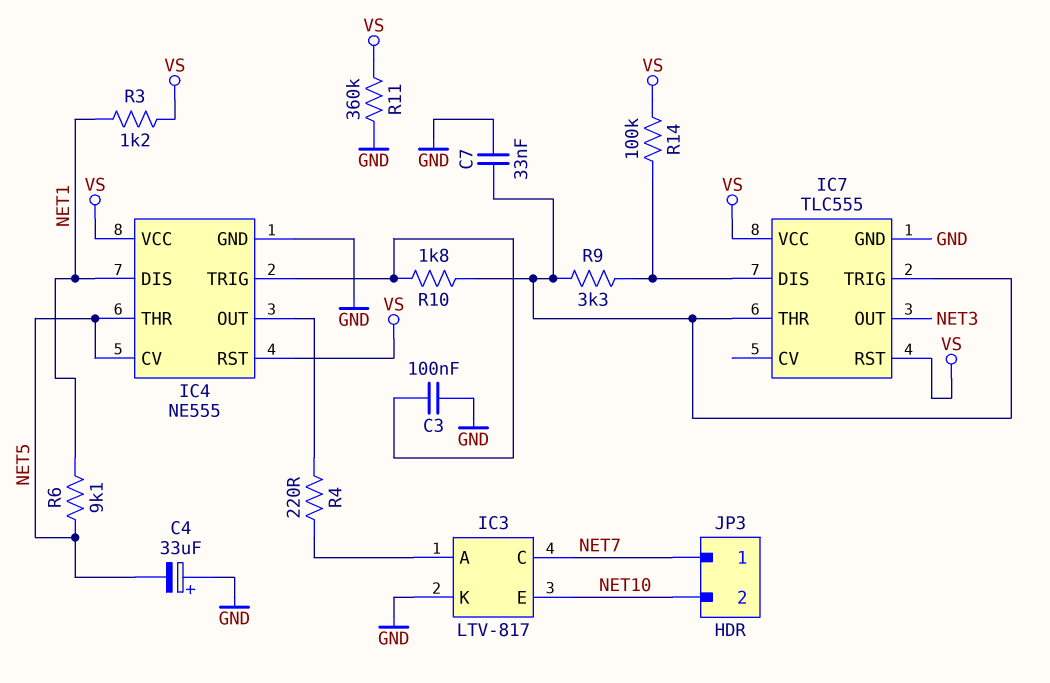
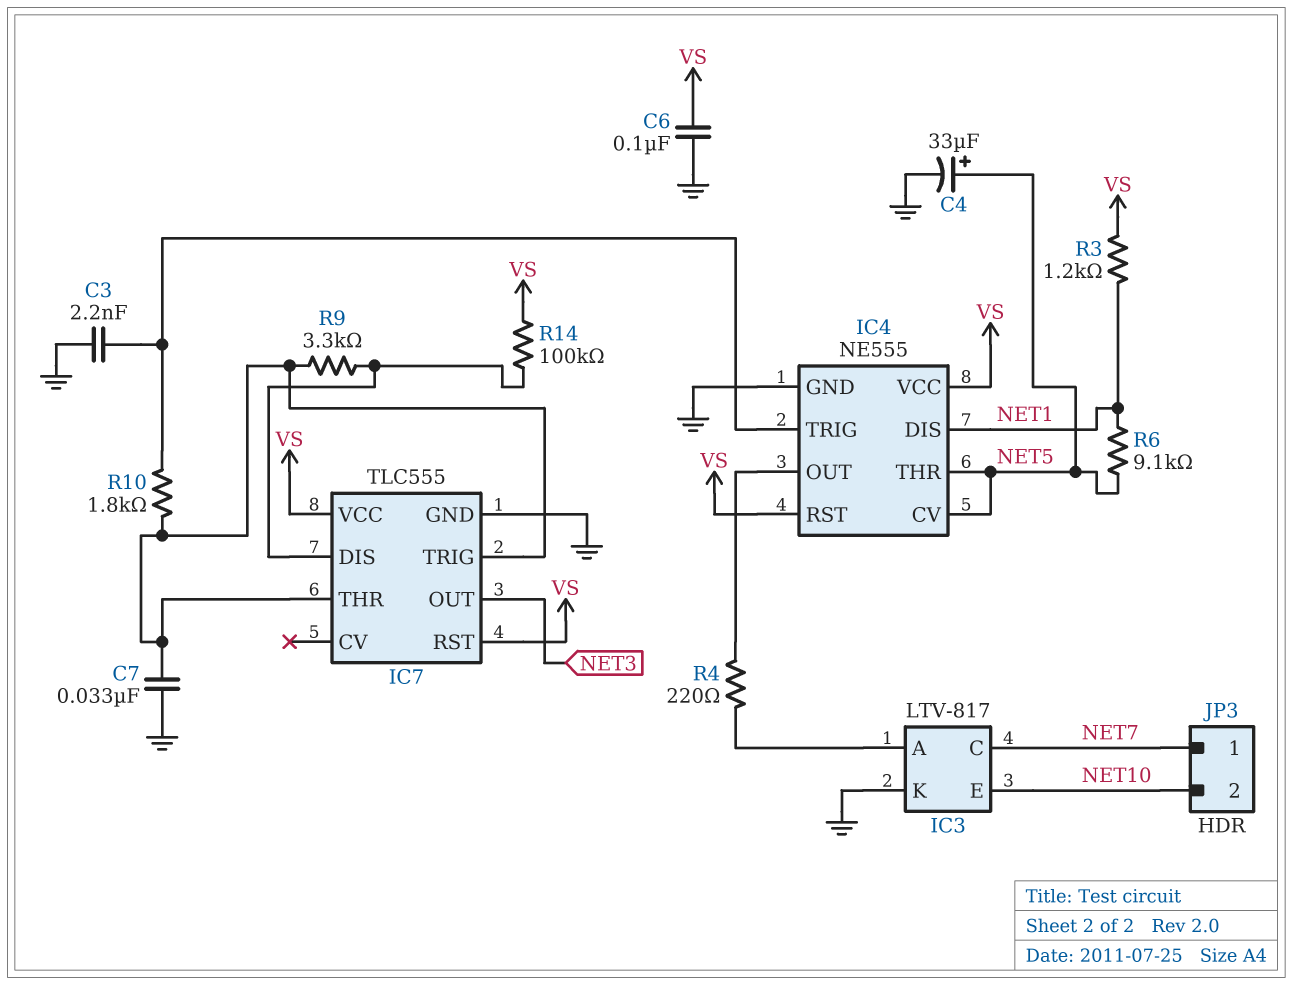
C3: 100nF (GND, IC4/TRIG) -> 2.2nF (GND, IC4/TRIG)
C4: 33uF (plus GND, minus NET5) -> 33uF (plus NET5, minus GND)
C6: none -> 100nF (GND, VS)
R11: 360k (GND, VS) -> none

